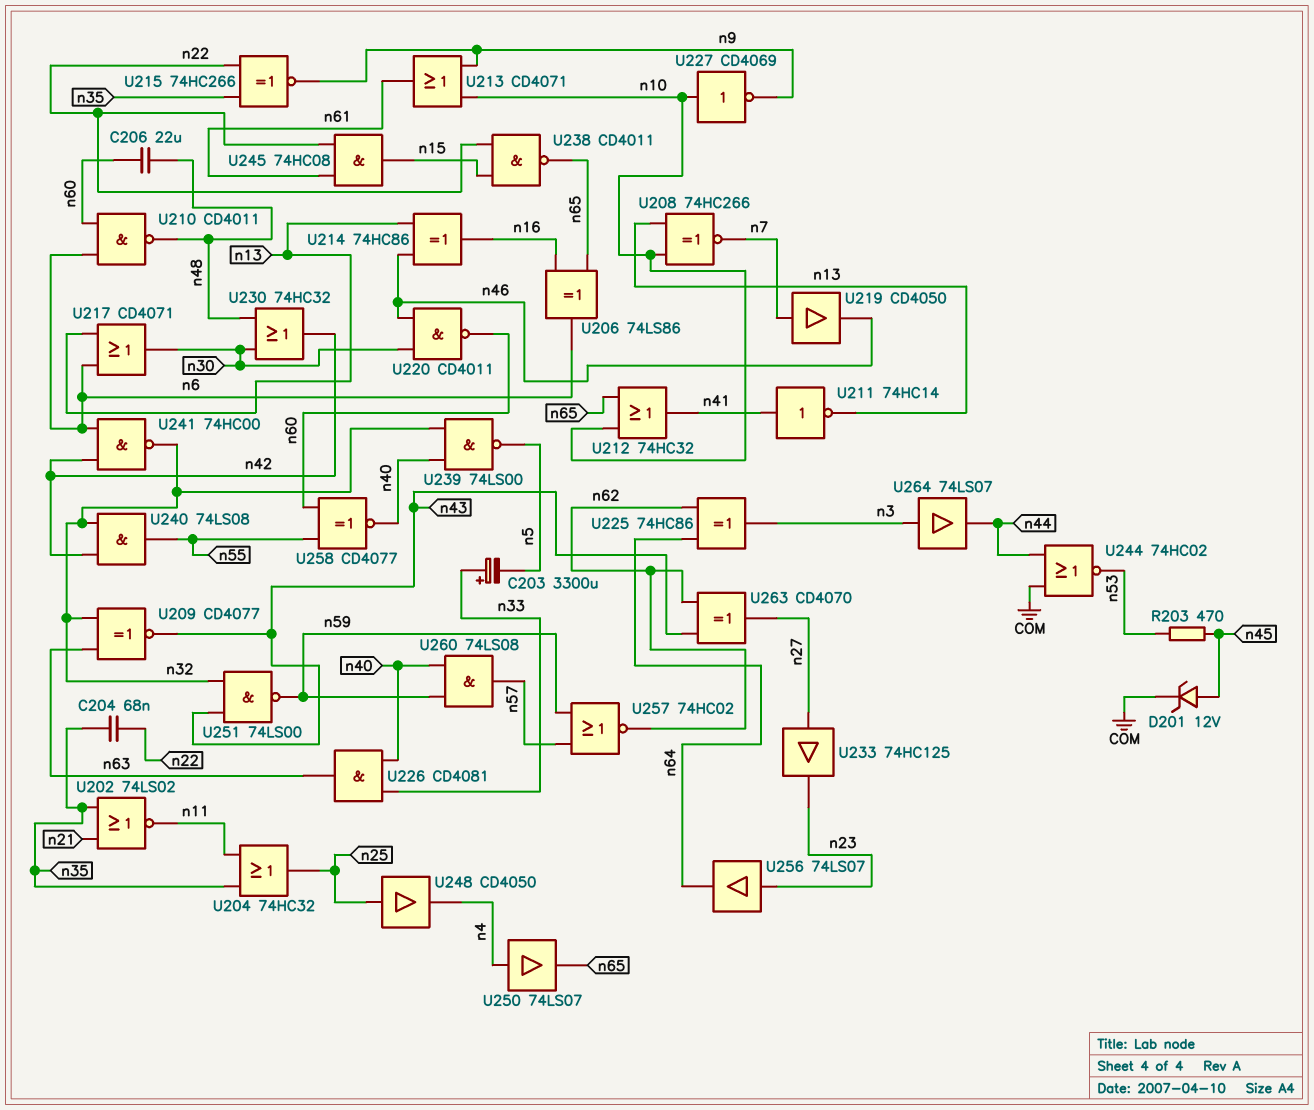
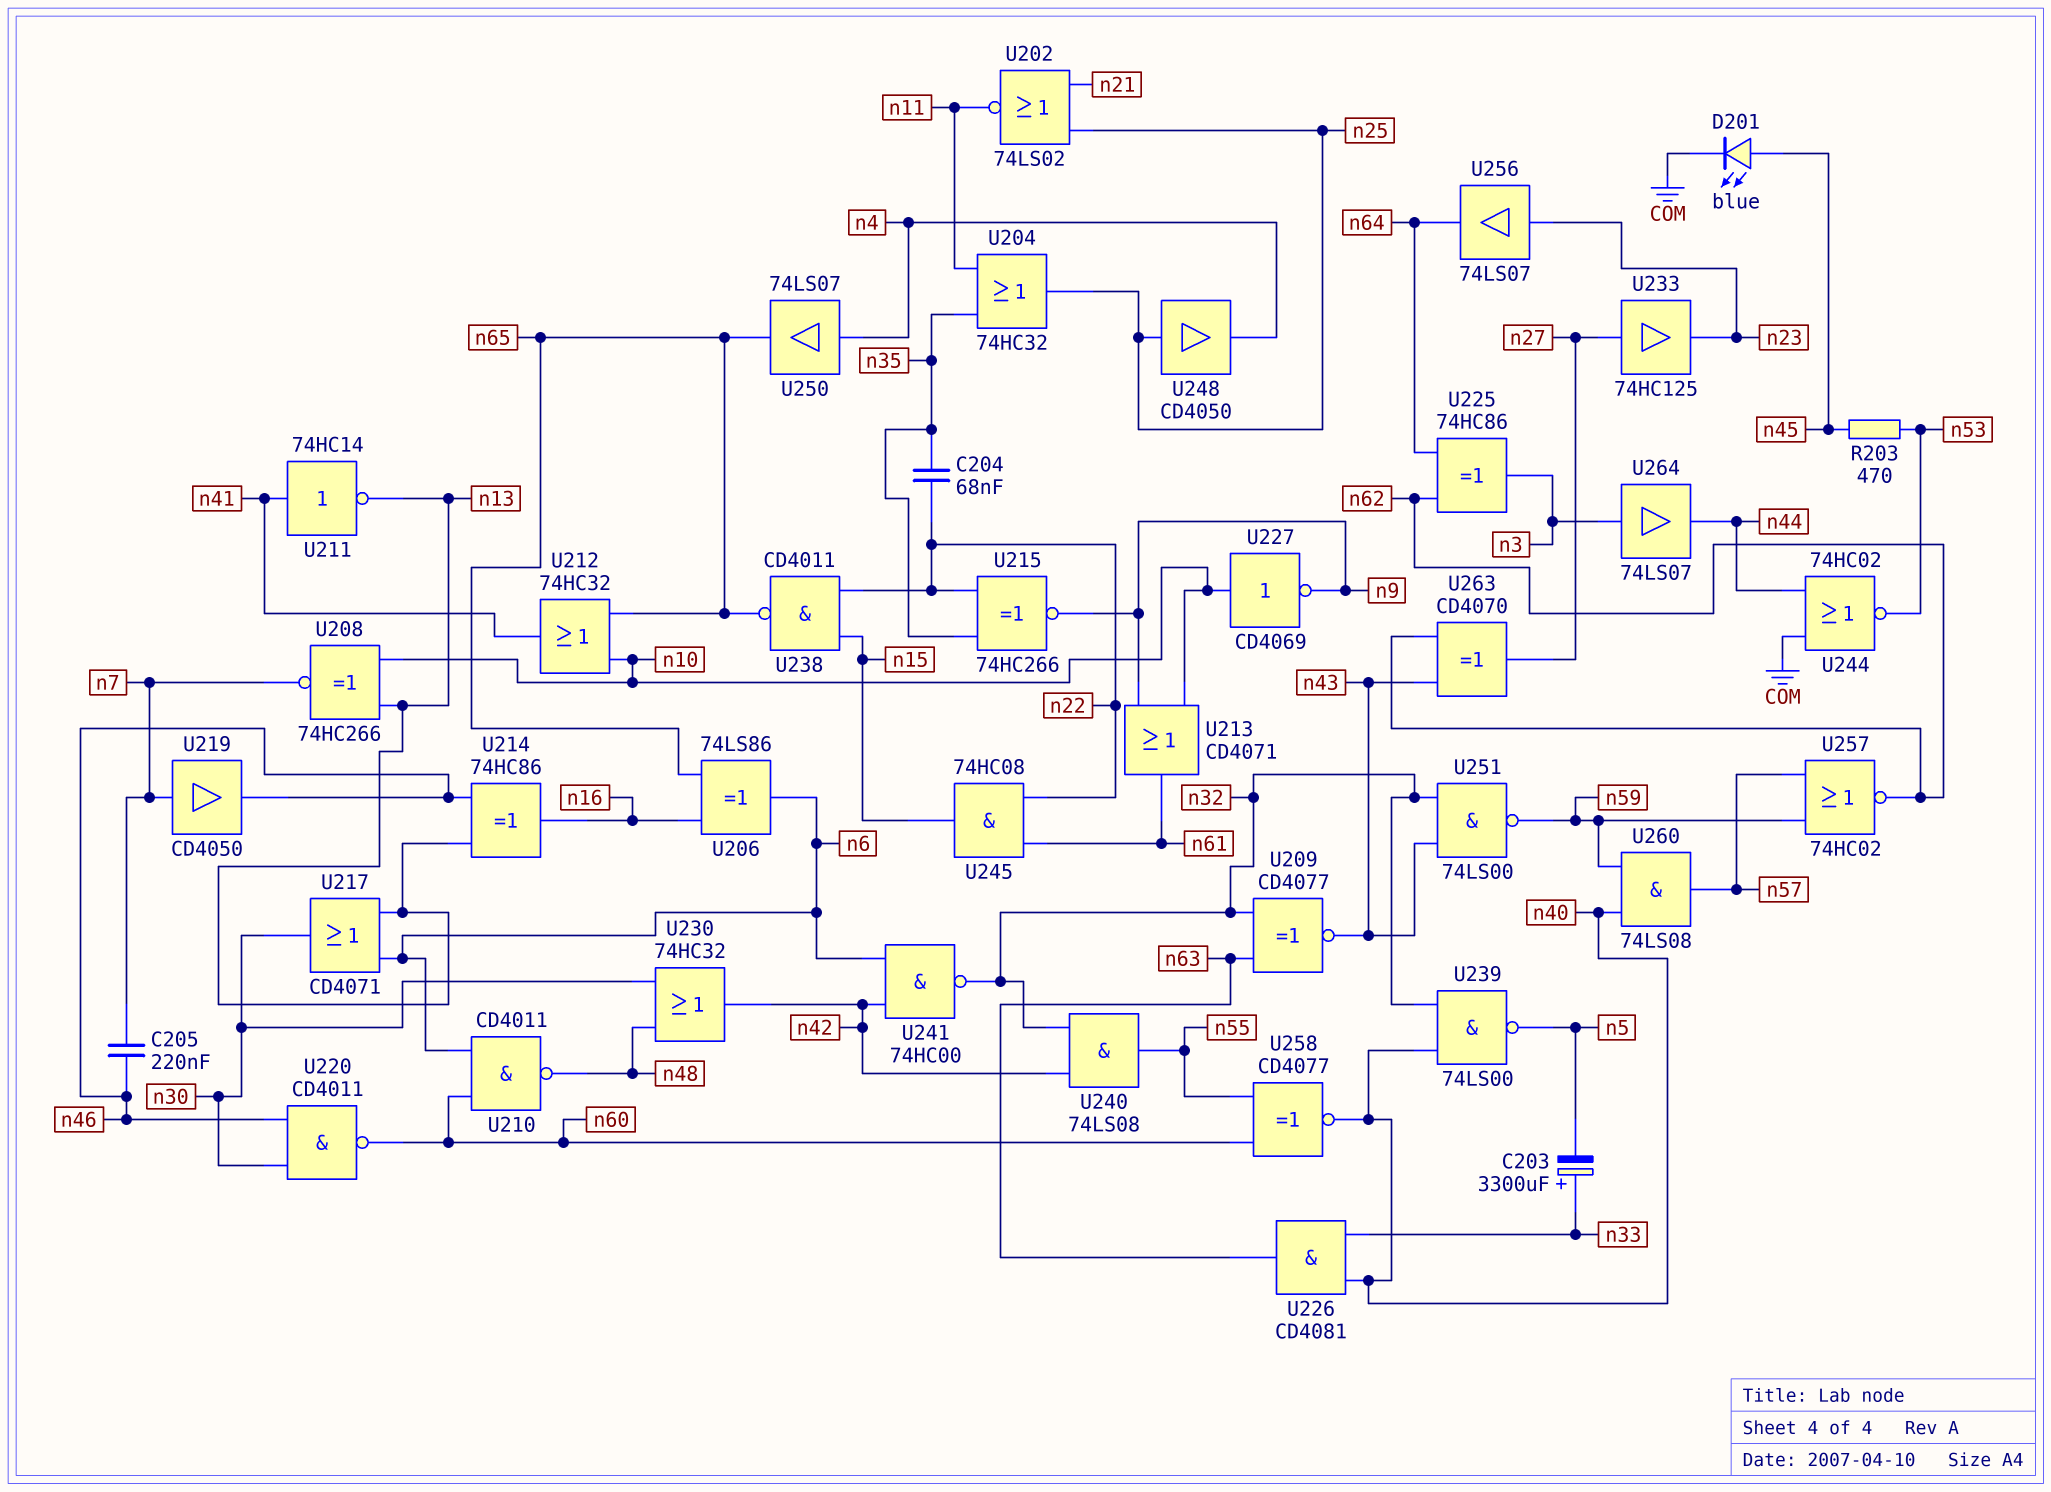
C205: none -> 220nF (n7, n46)
C206: 22uF (n48, n60) -> none
D201: zener 12V (A n45, K COM) -> LED blue (A n45, K COM)
U202: NOR 74LS02 (in n21, in n35, out n11) -> NOR 74LS02 (in n21, in n25, out n11)

